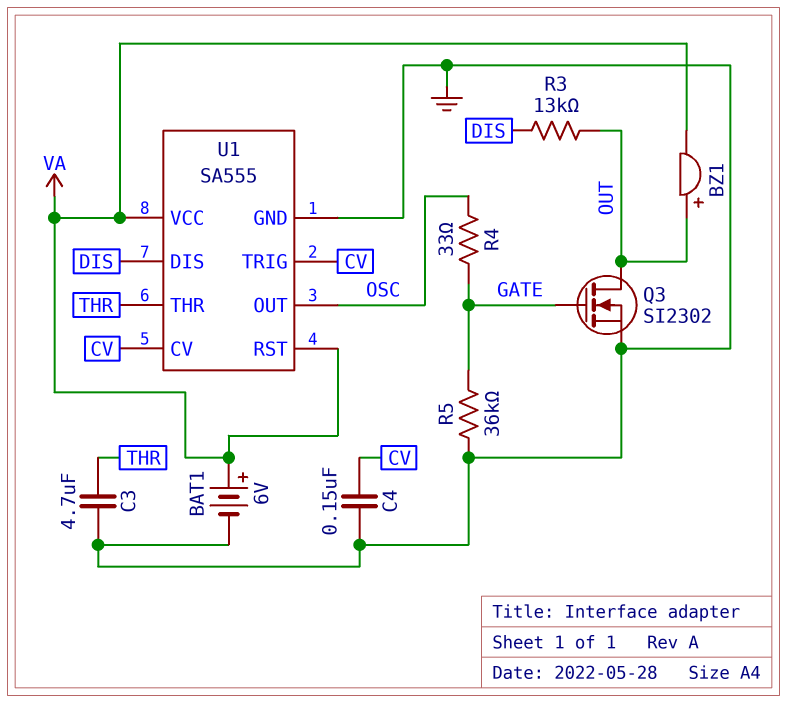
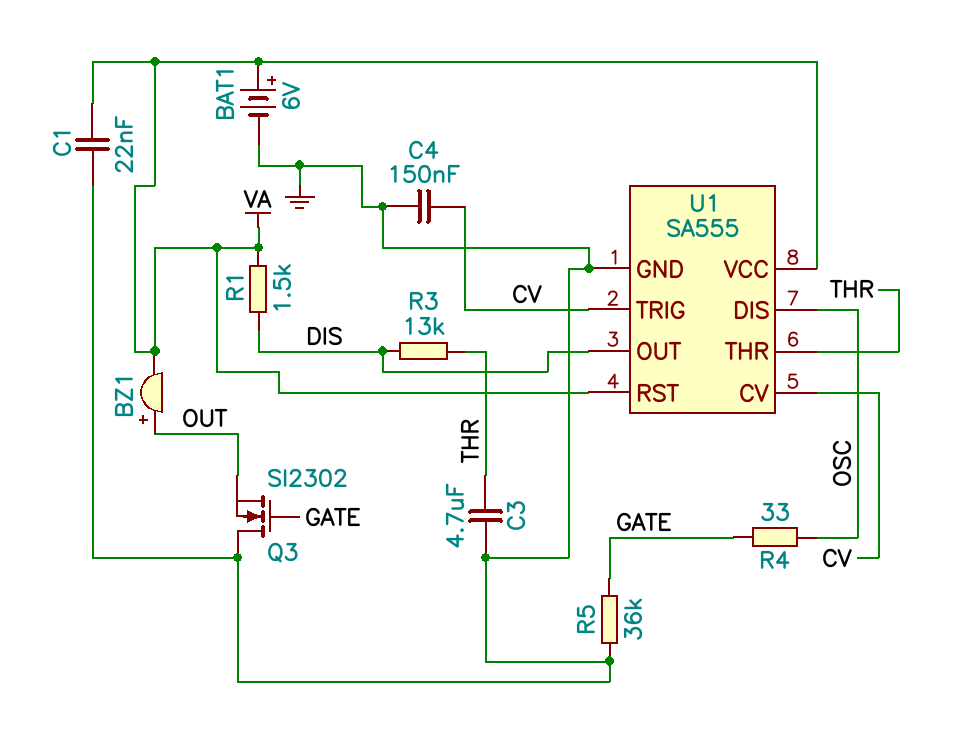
C1: none -> 22nF (GND, VA)
Q3: NMOS SI2302 (G GATE, D OUT, S GND) -> NMOS SI2302 (G GATE, D GND, S OUT)
R1: none -> 1.5k (DIS, VA)
R3: 13k (DIS, OUT) -> 13k (DIS, THR)
U1 pin DIS: DIS -> OSC
U1 pin OUT: OSC -> DIS

